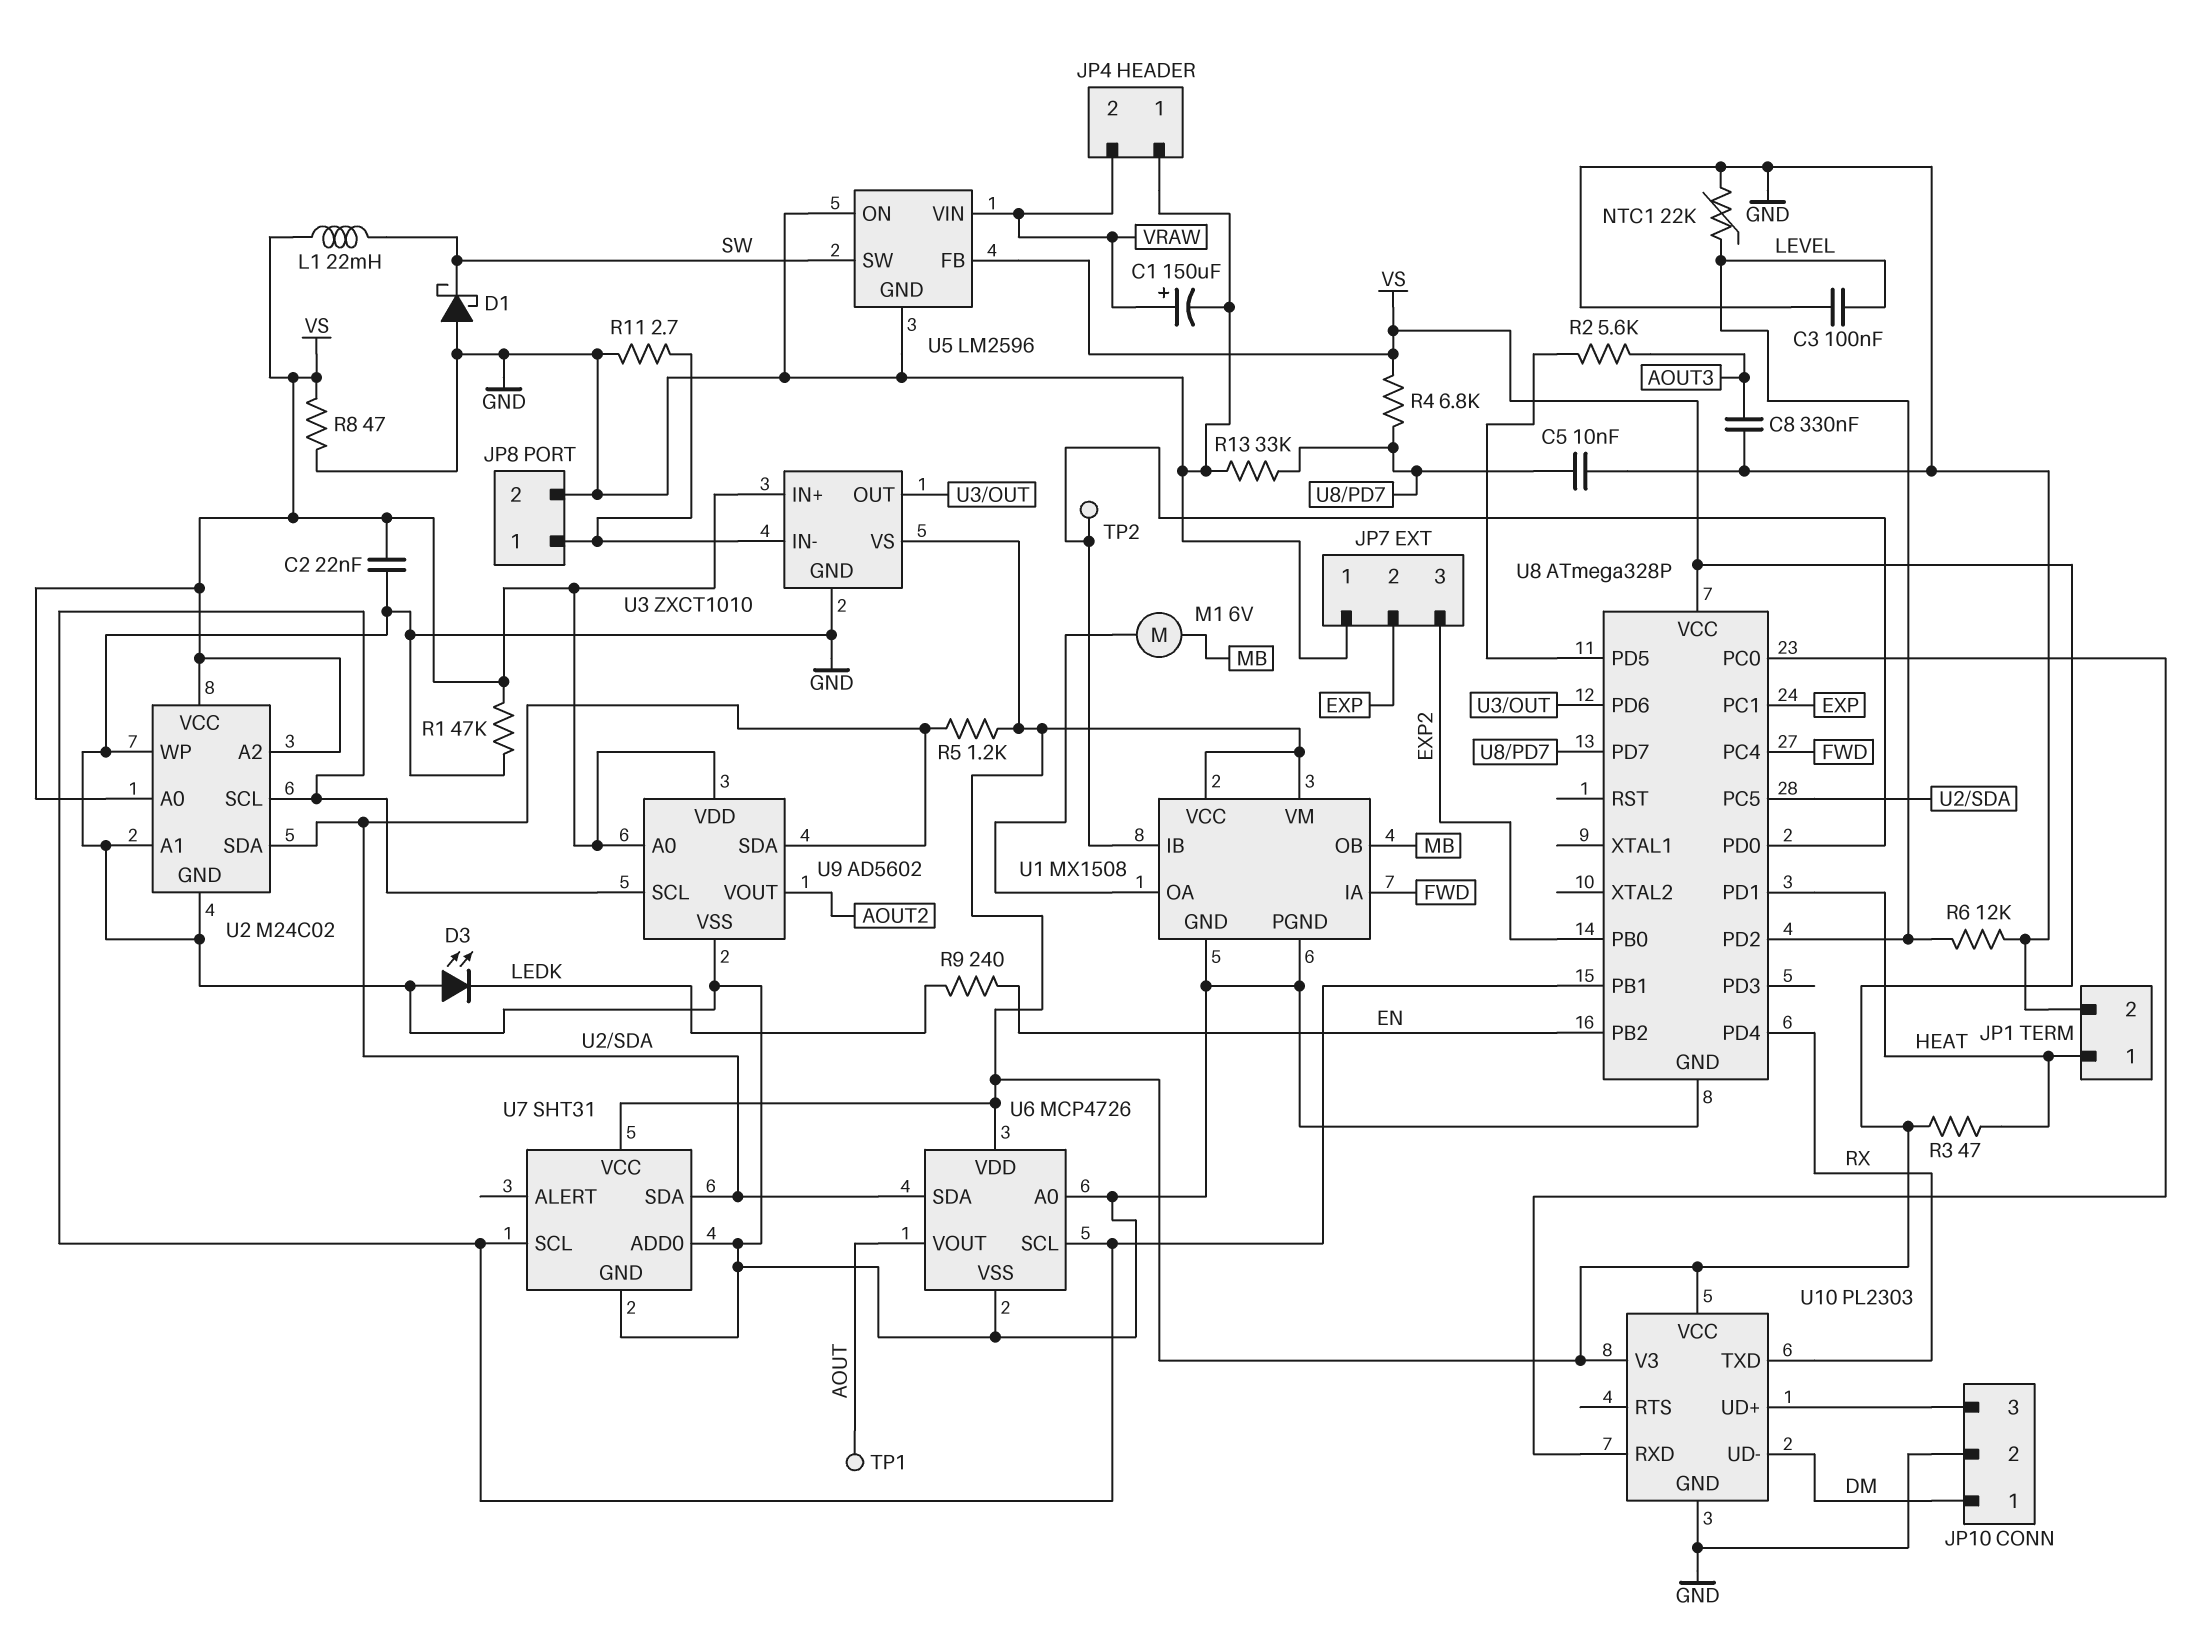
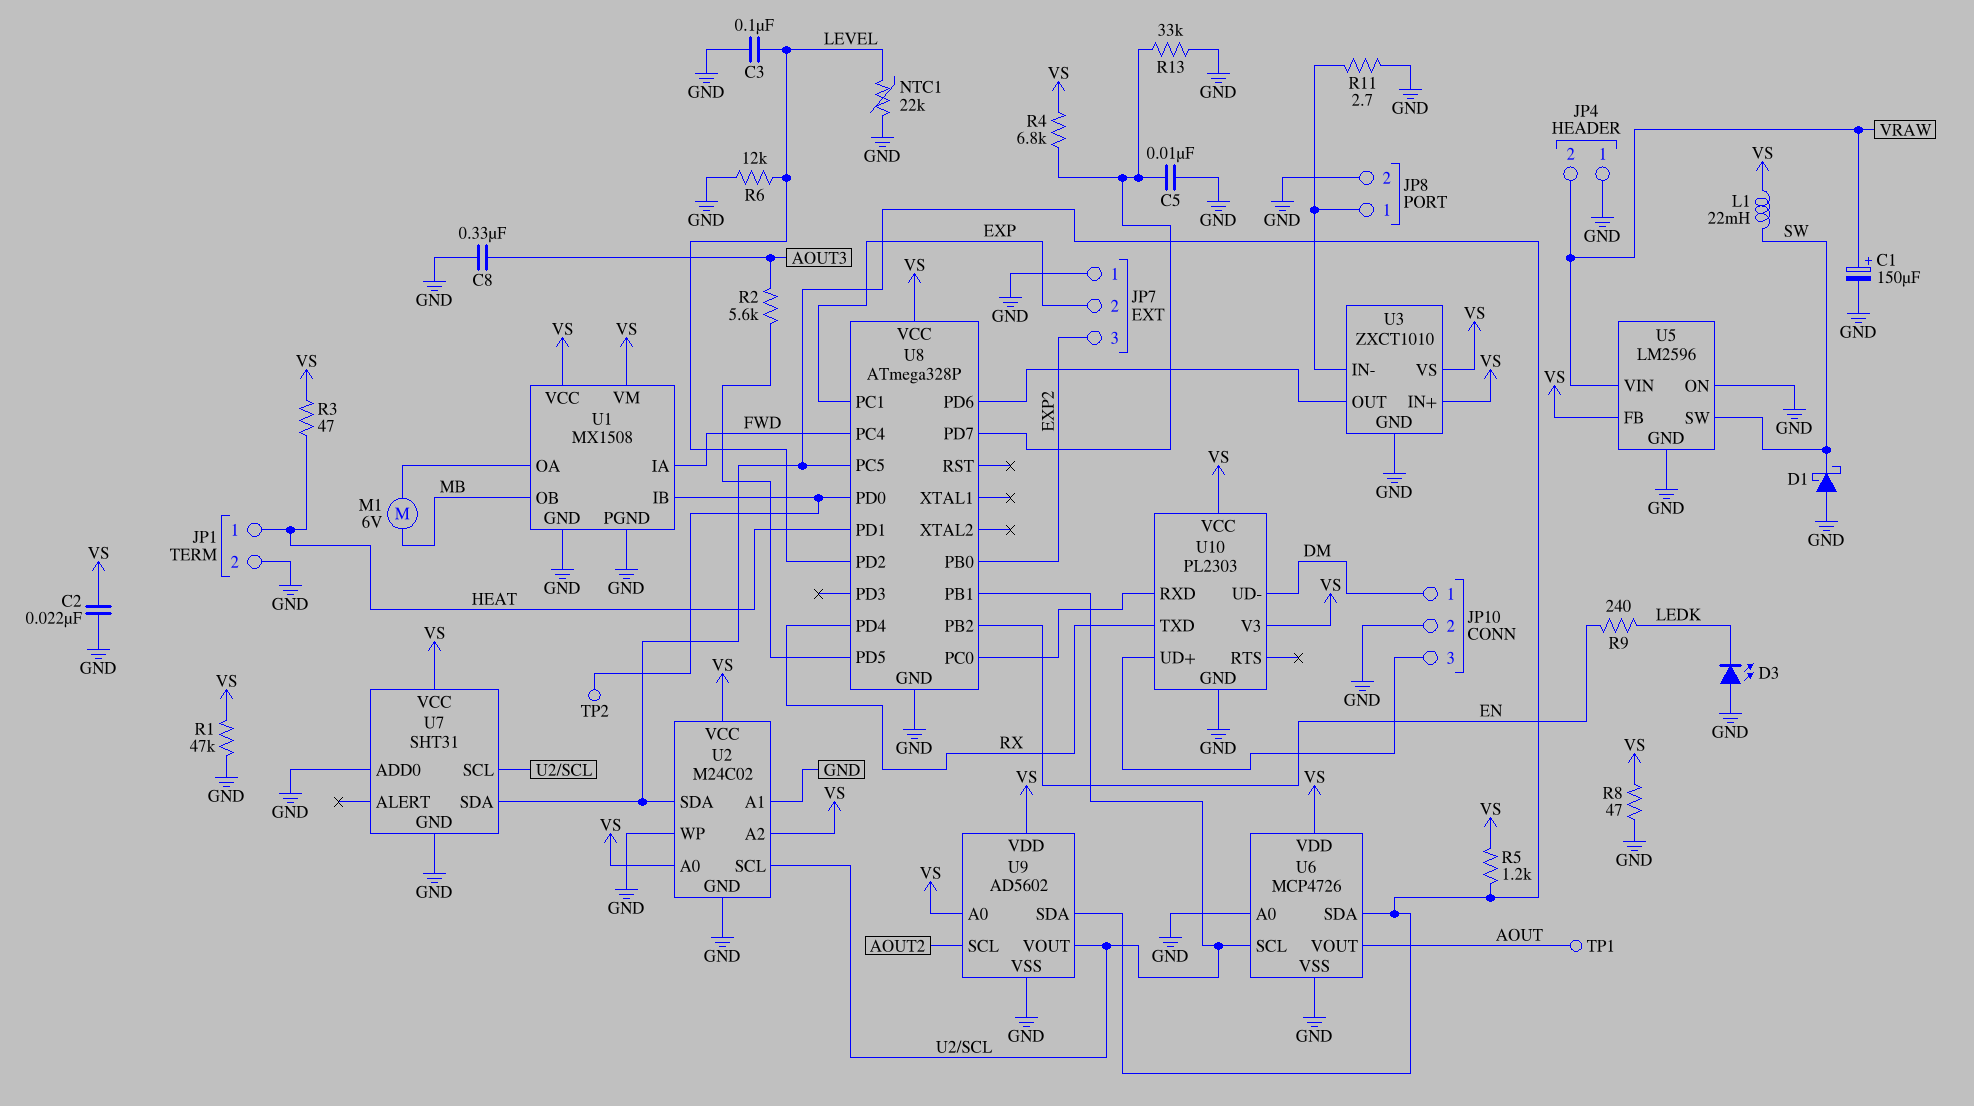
U9 pin SCL: U2/SCL -> AOUT2
U9 pin VOUT: AOUT2 -> U2/SCL

